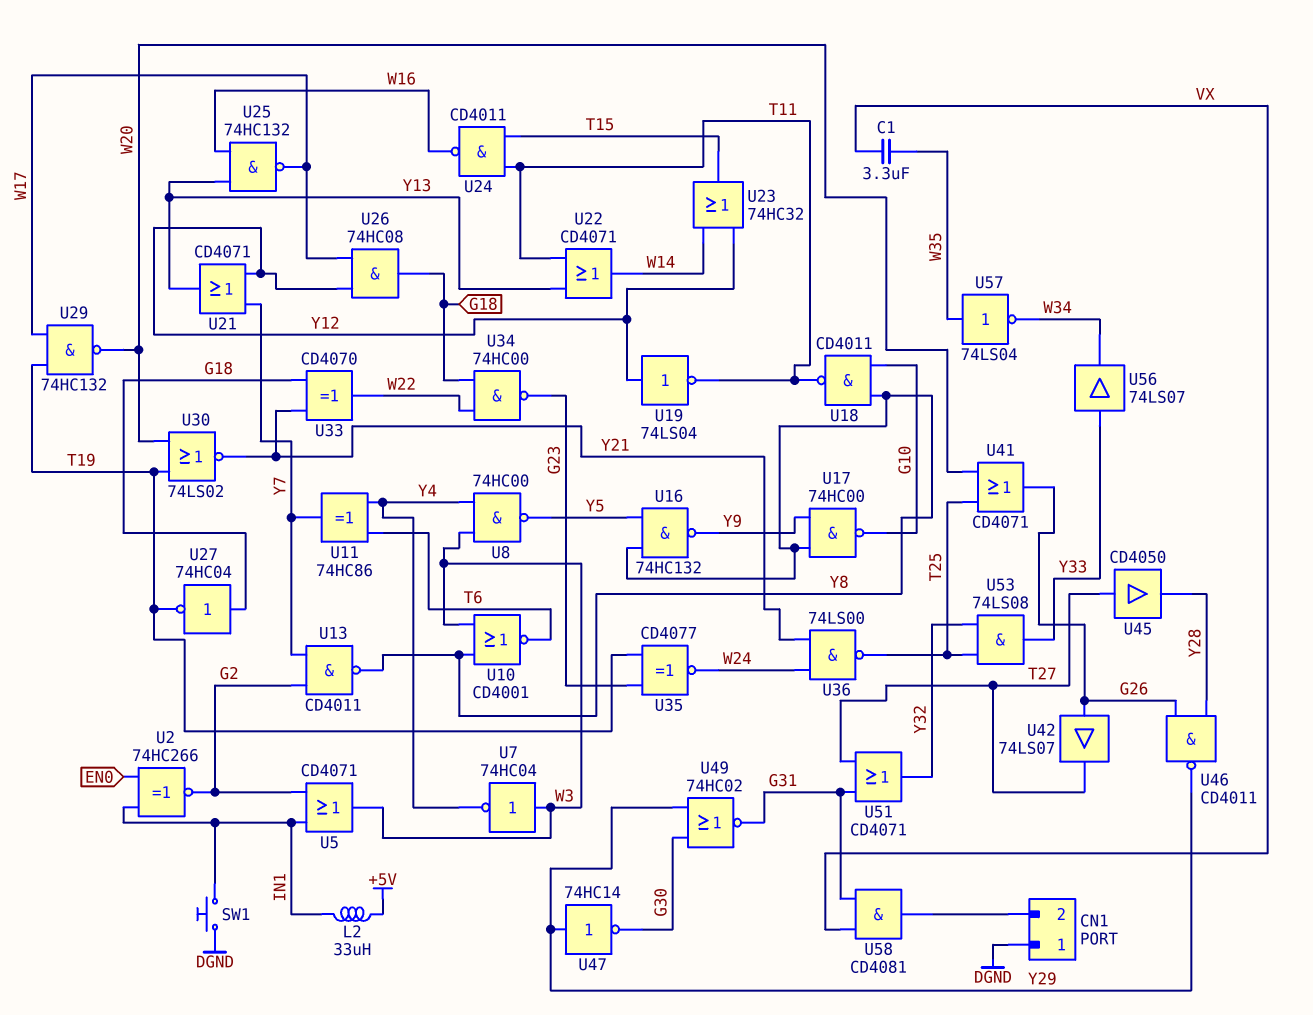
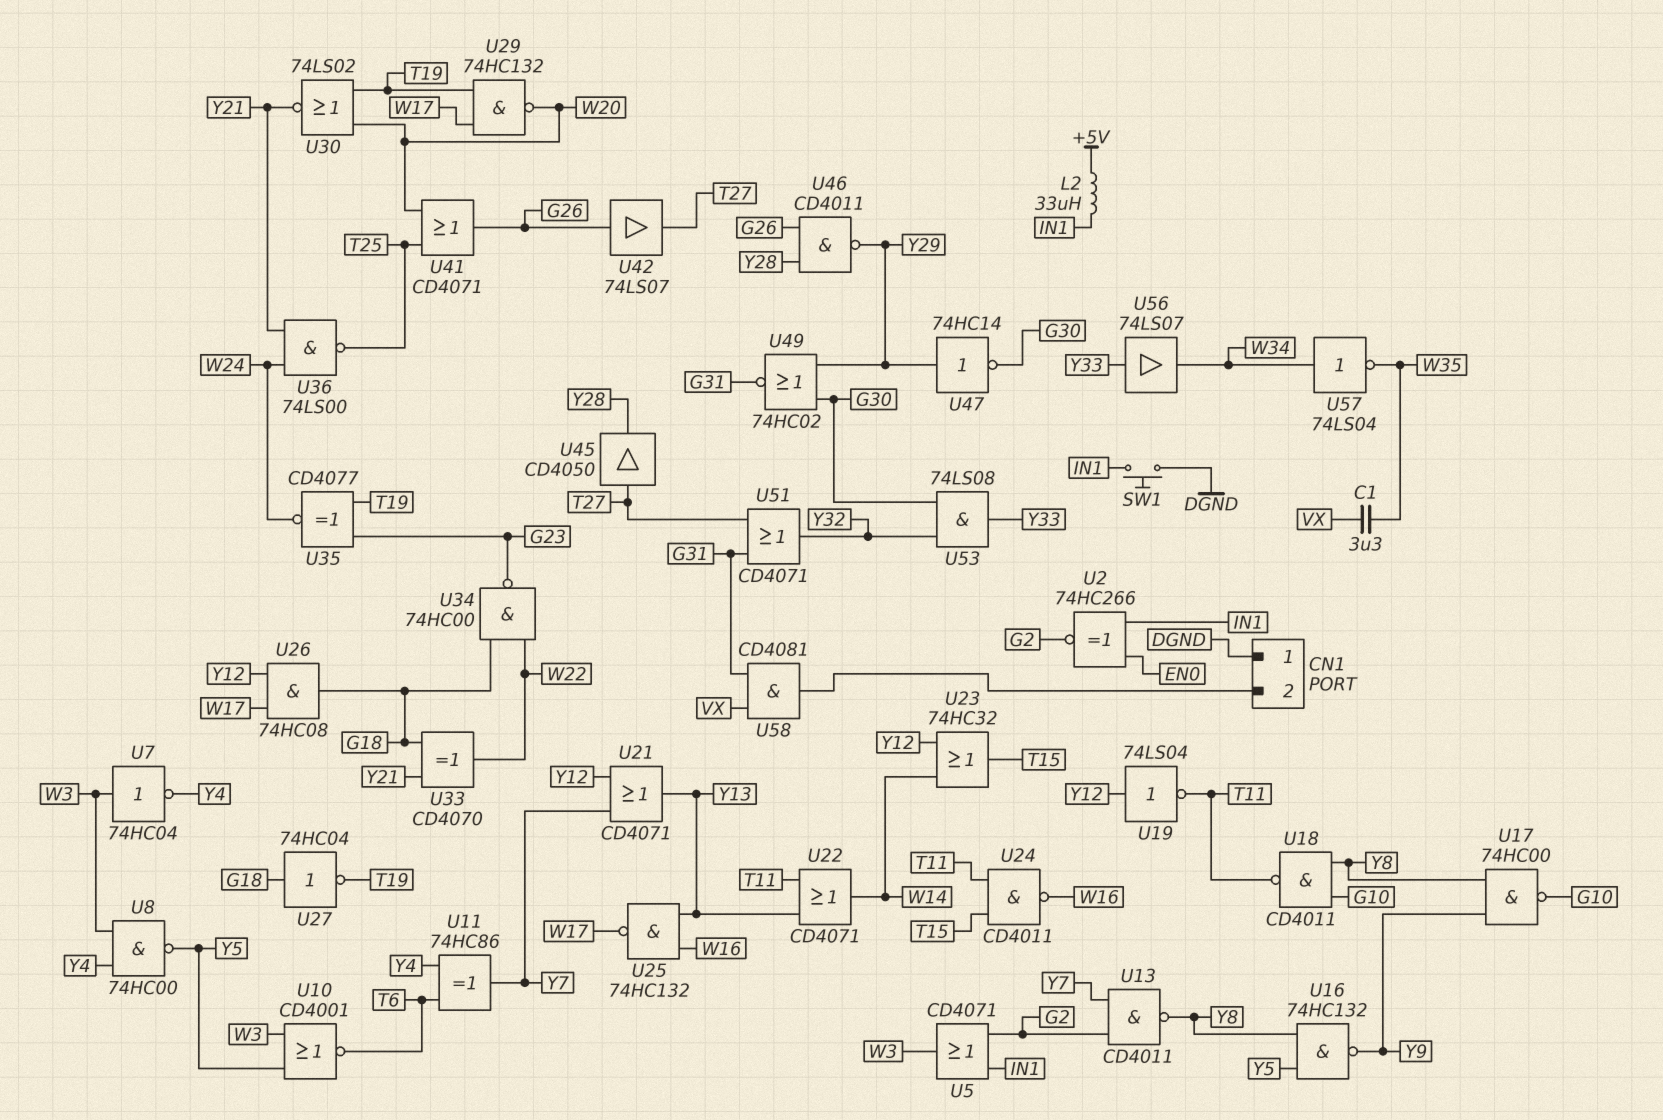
U10: NOR CD4001 (in W3, in Y8, out T6) -> NOR CD4001 (in W3, in Y5, out T6)
U53: AND 74LS08 (in T25, in Y32, out Y33) -> AND 74LS08 (in G30, in Y32, out Y33)
U57: NOT 74LS04 (in W35, out W34) -> NOT 74LS04 (in W34, out W35)

